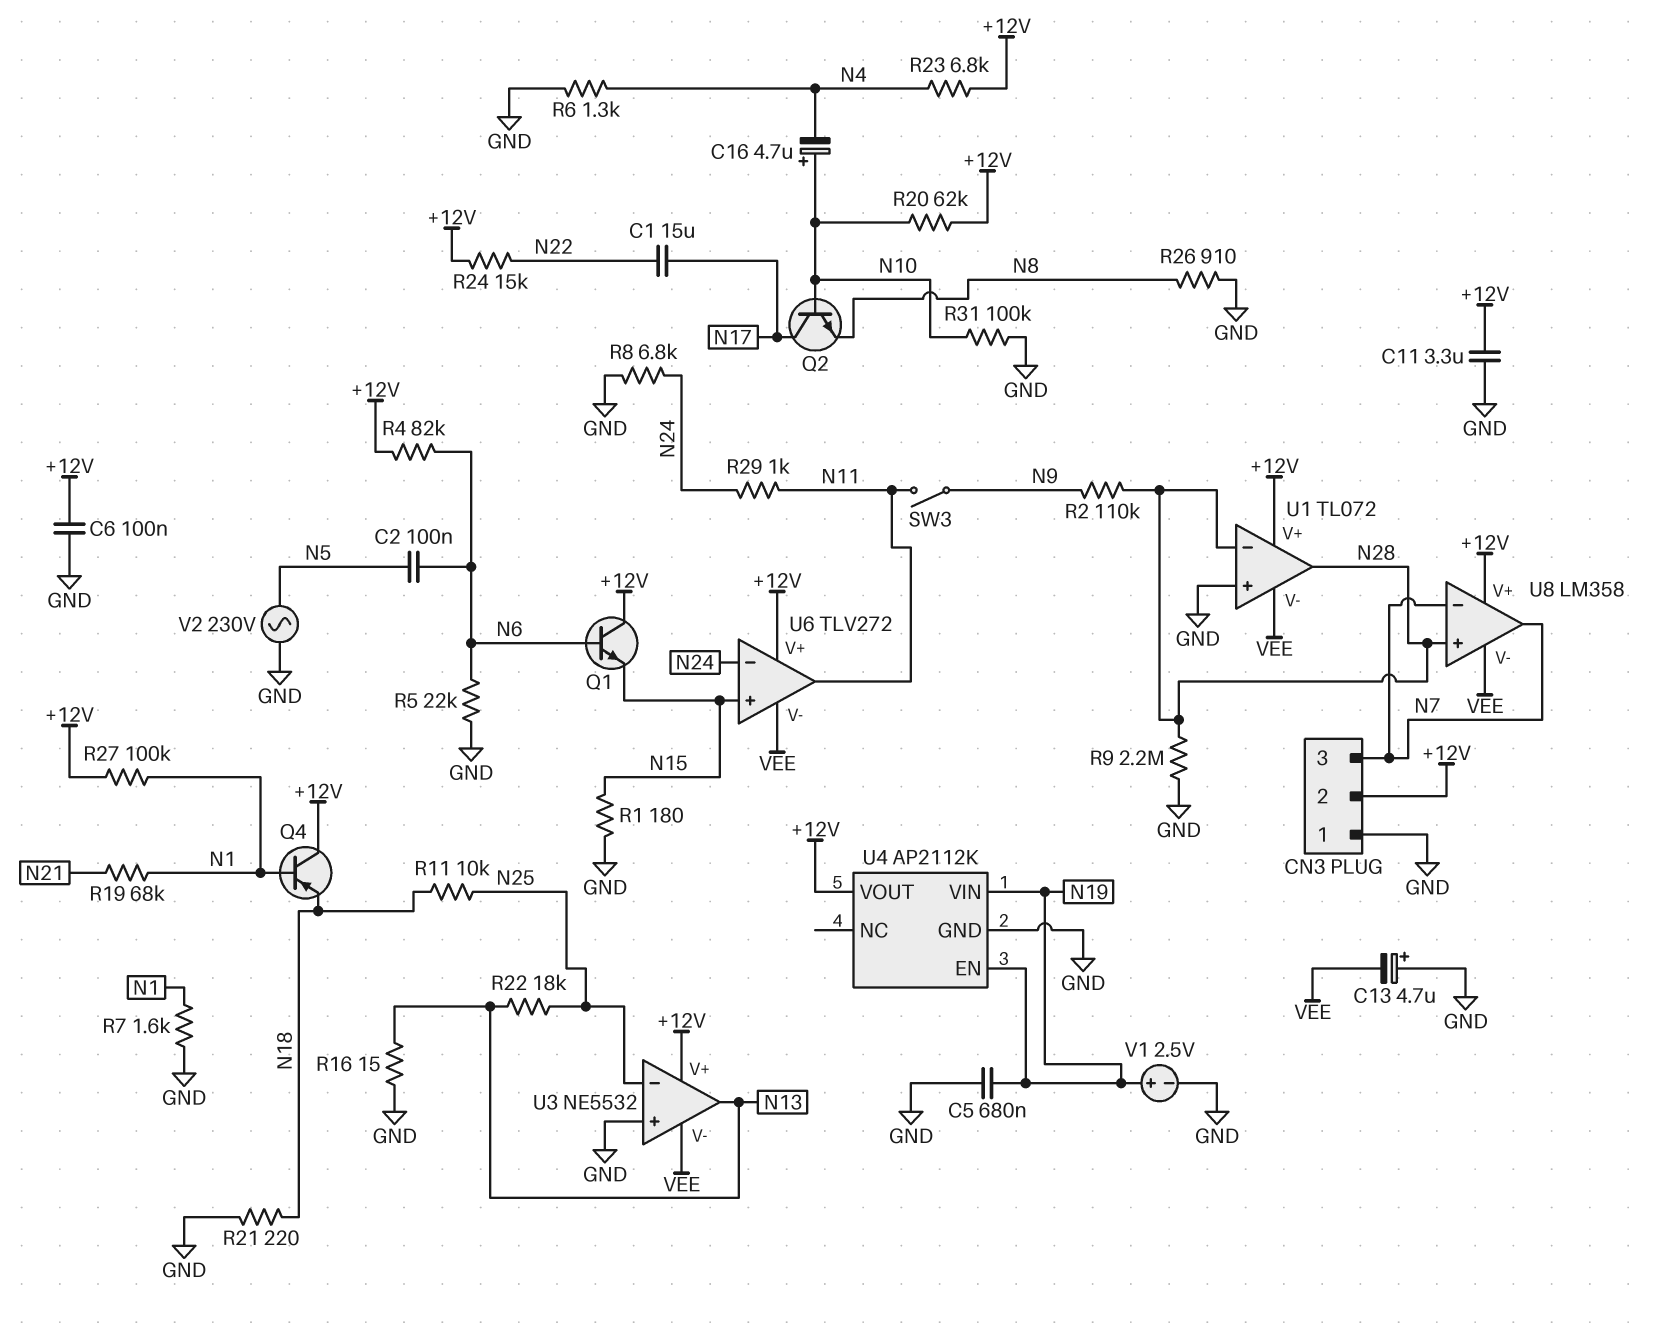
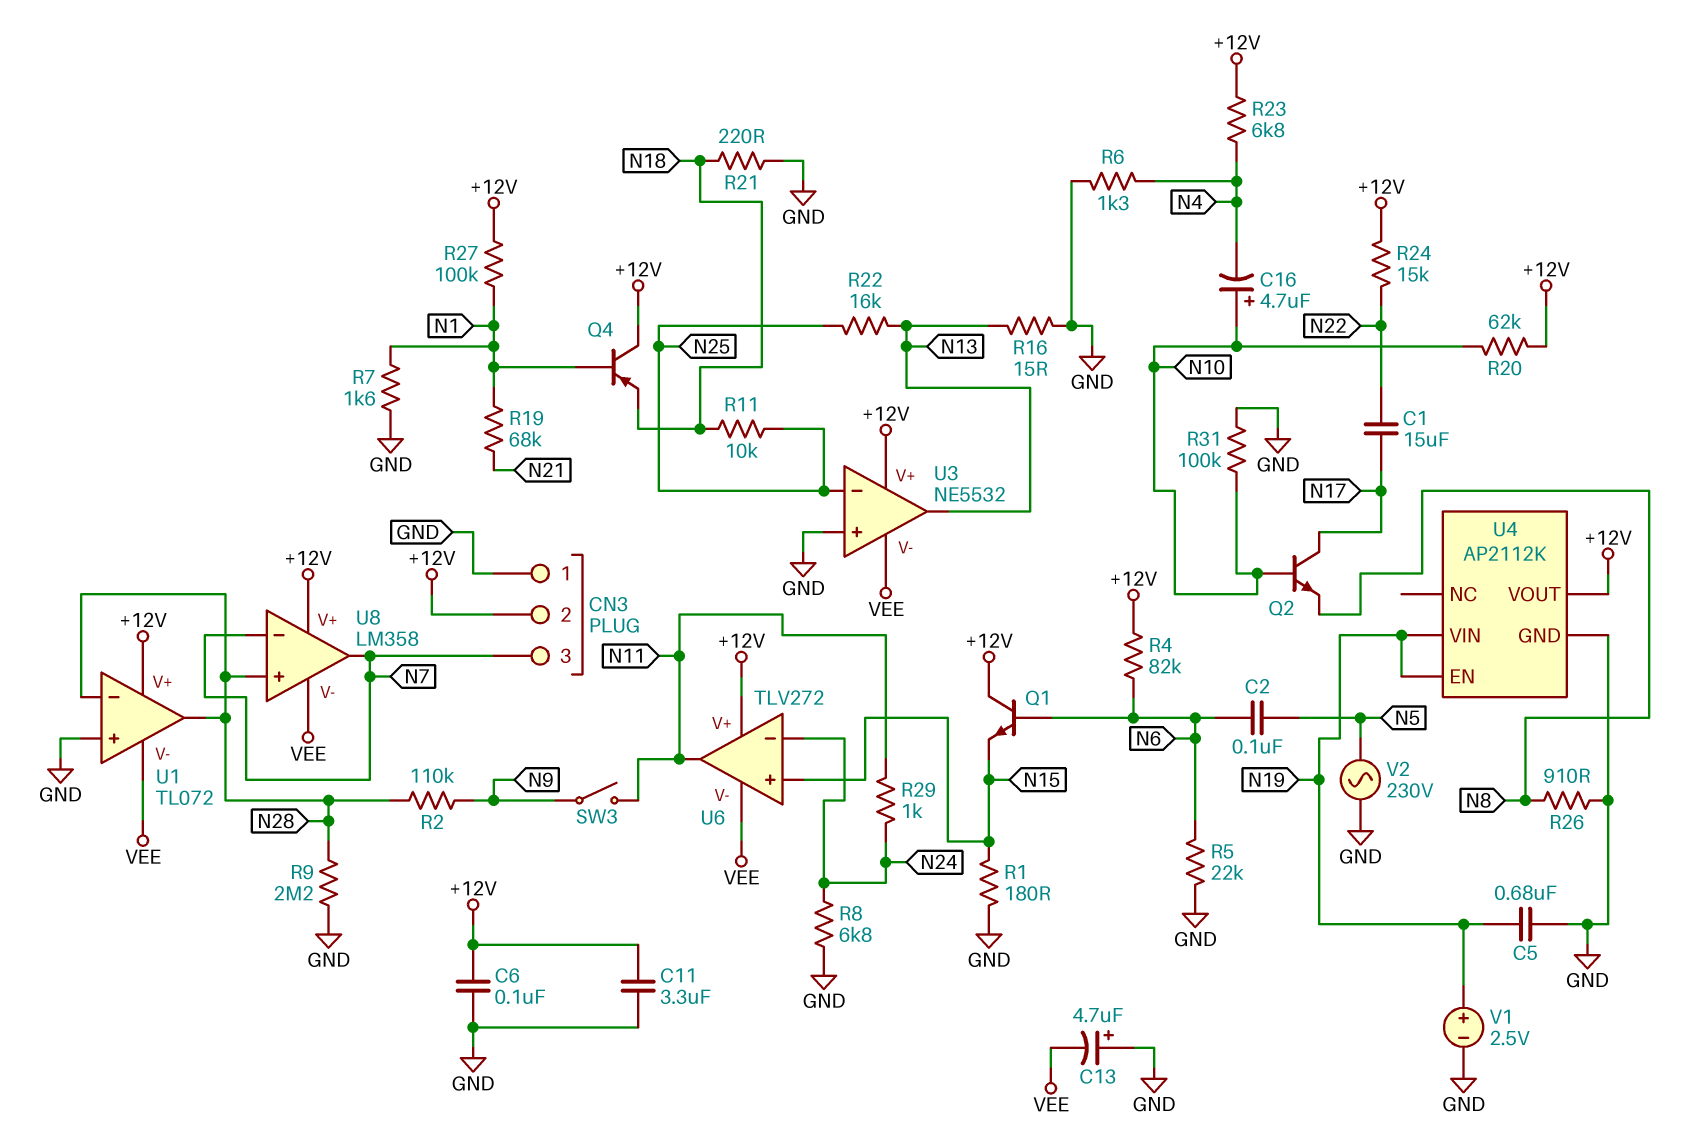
R22: 18k (N13, N25) -> 16k (N13, N25)

